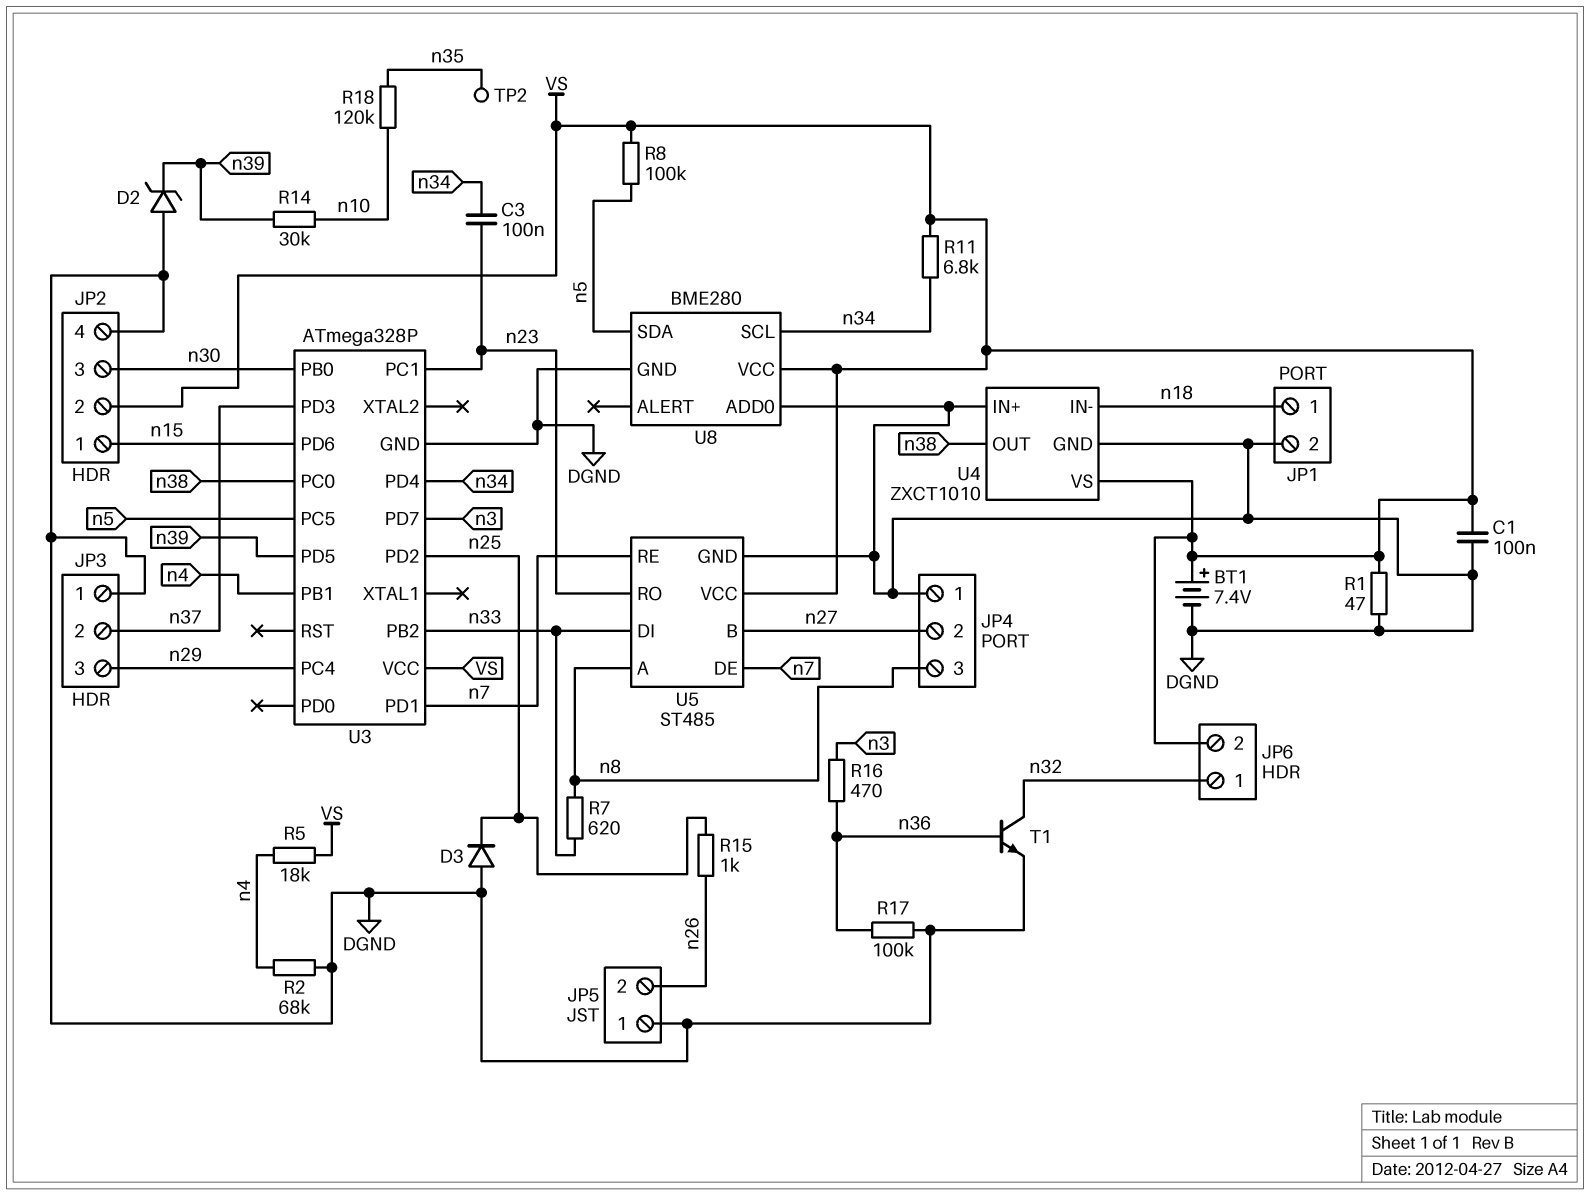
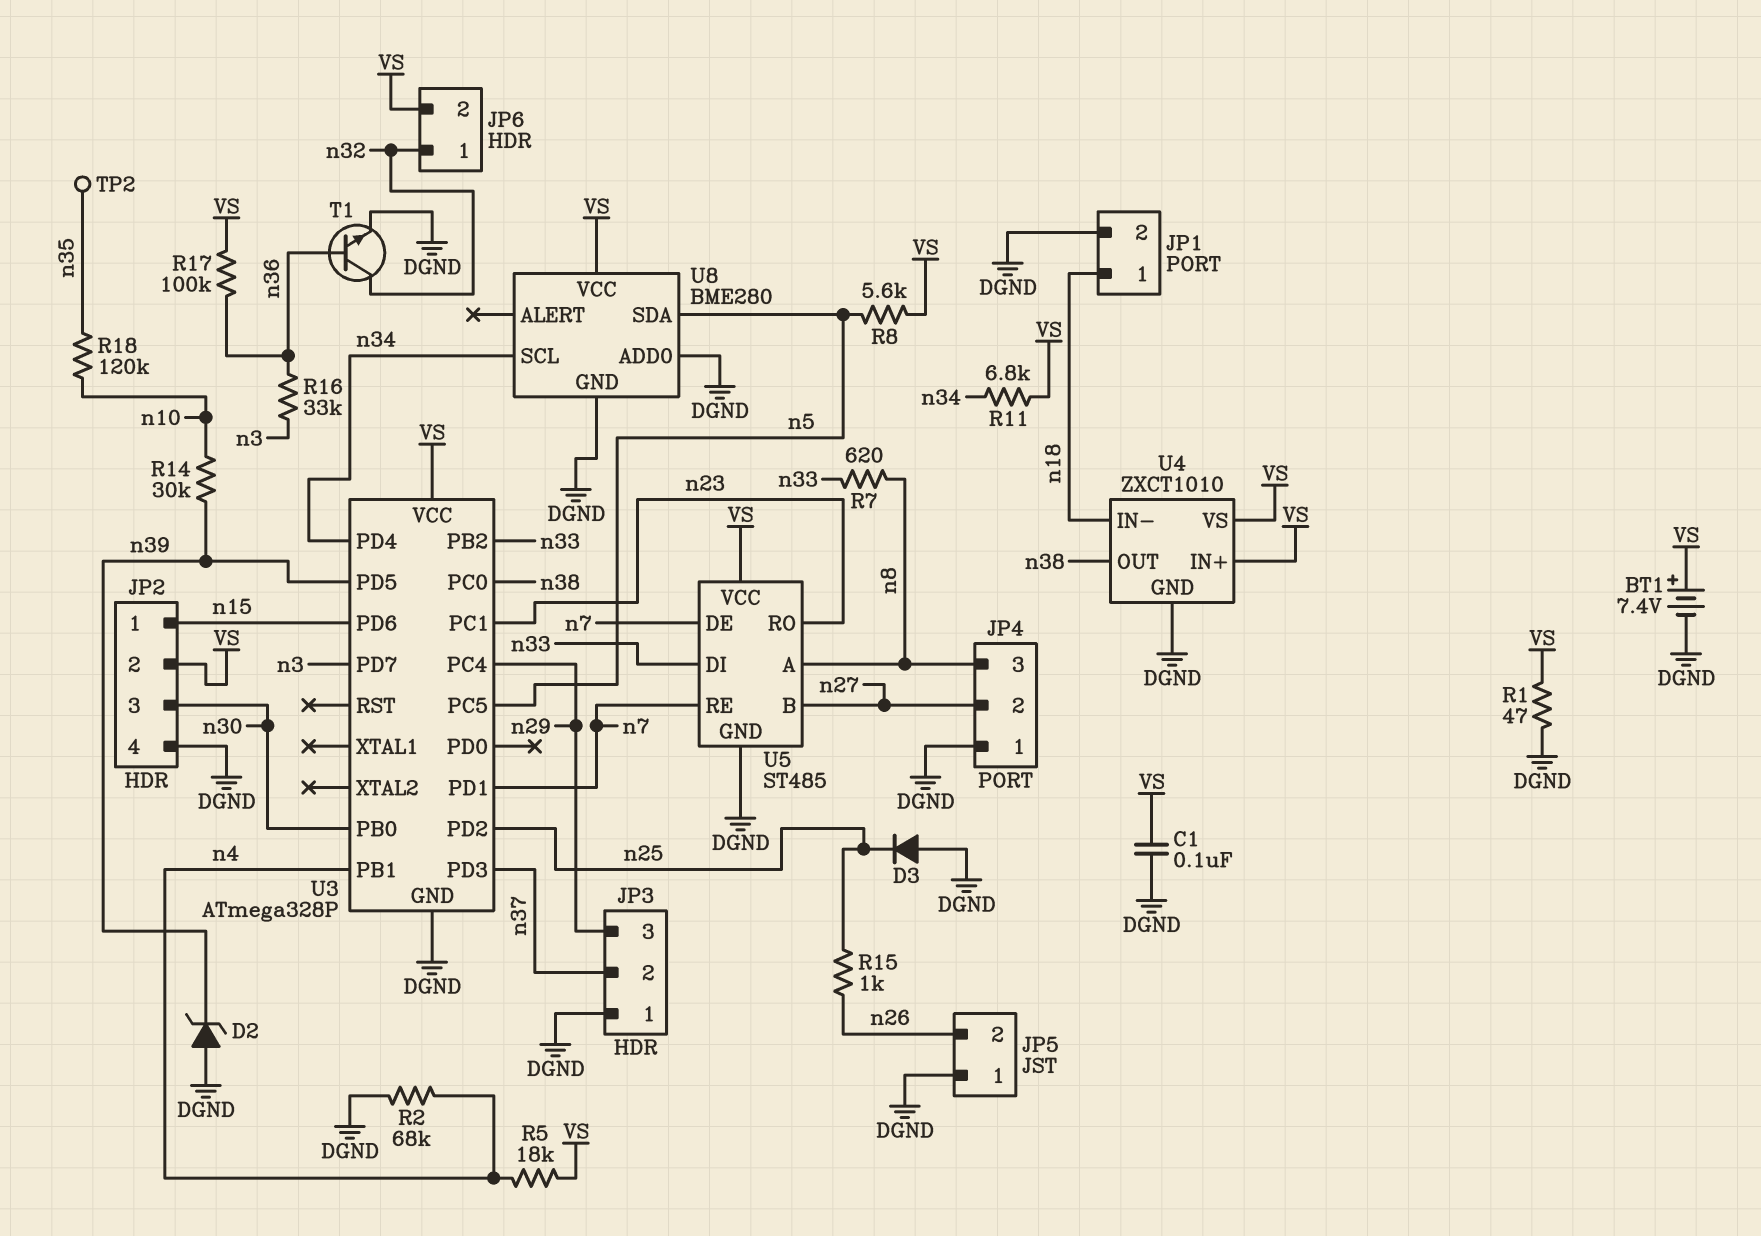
C3: 100nF (n23, n34) -> none
R8: 100k (VS, n5) -> 5.6k (VS, n5)
R16: 470 (n3, n36) -> 33k (n3, n36)
R17: 100k (DGND, n36) -> 100k (VS, n36)
U4 pin IN+: DGND -> VS

